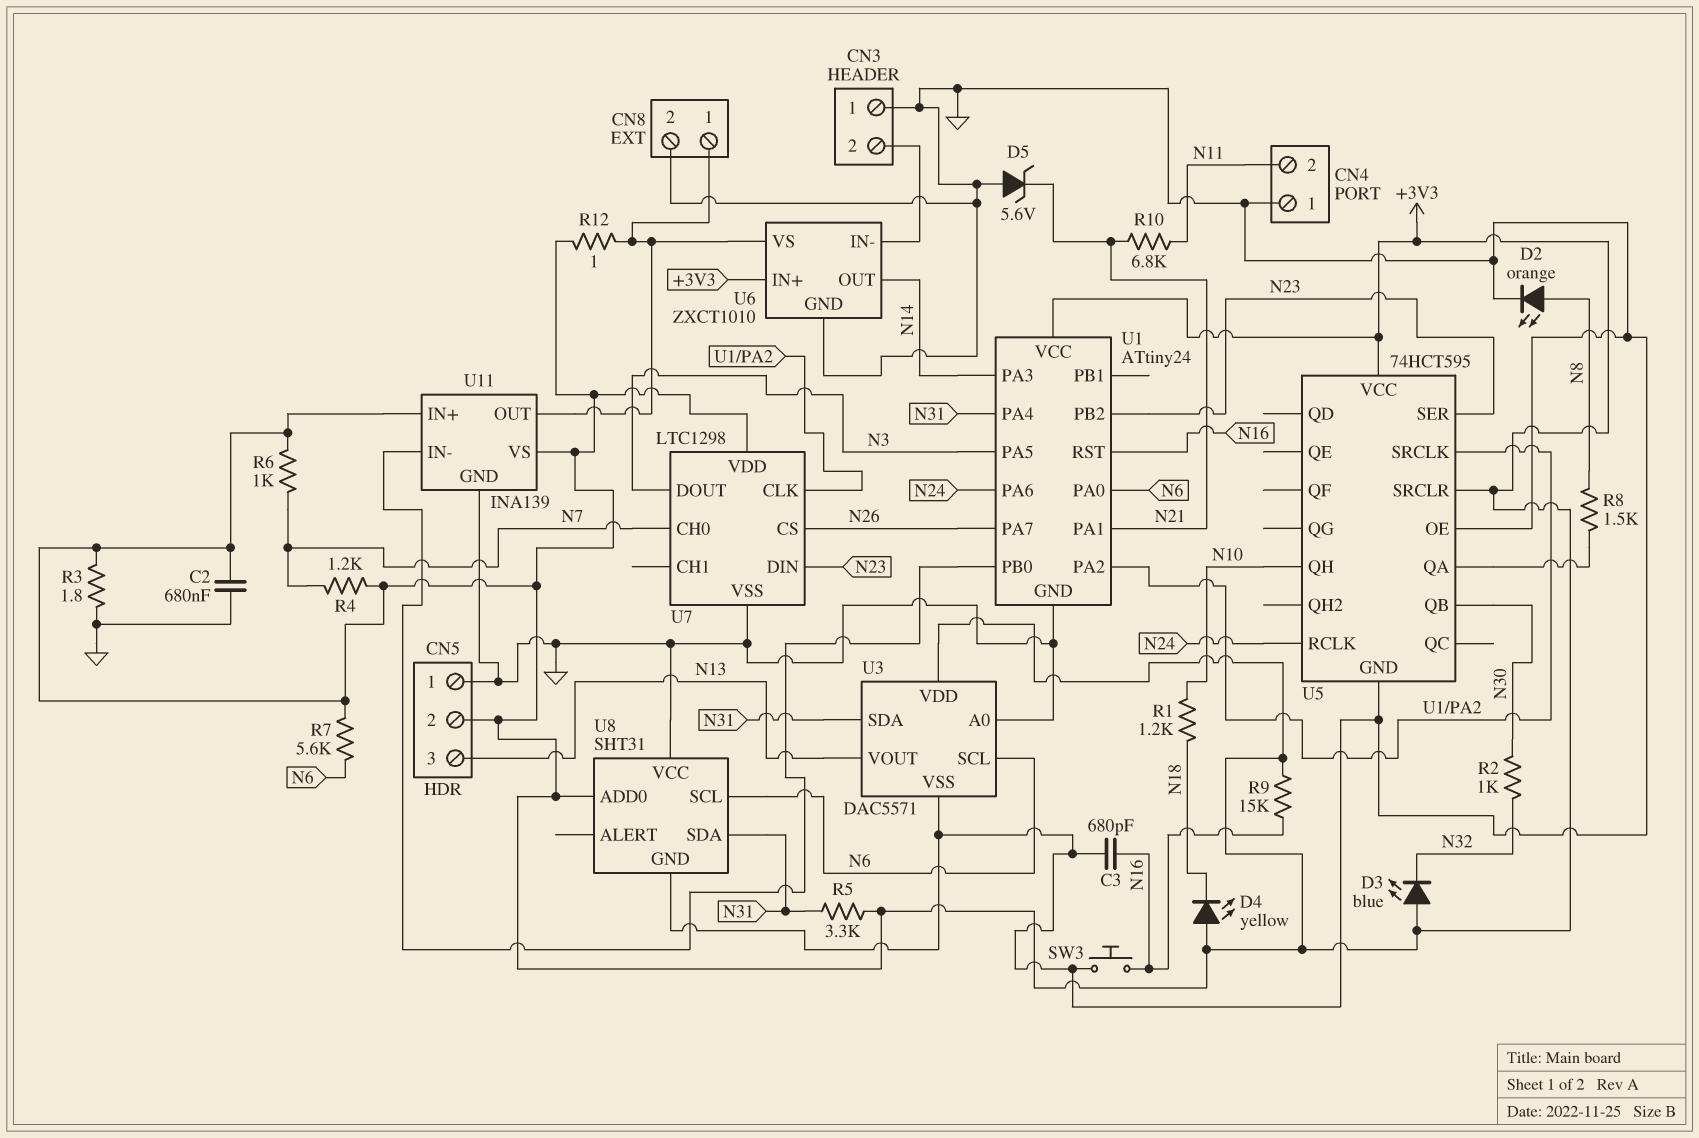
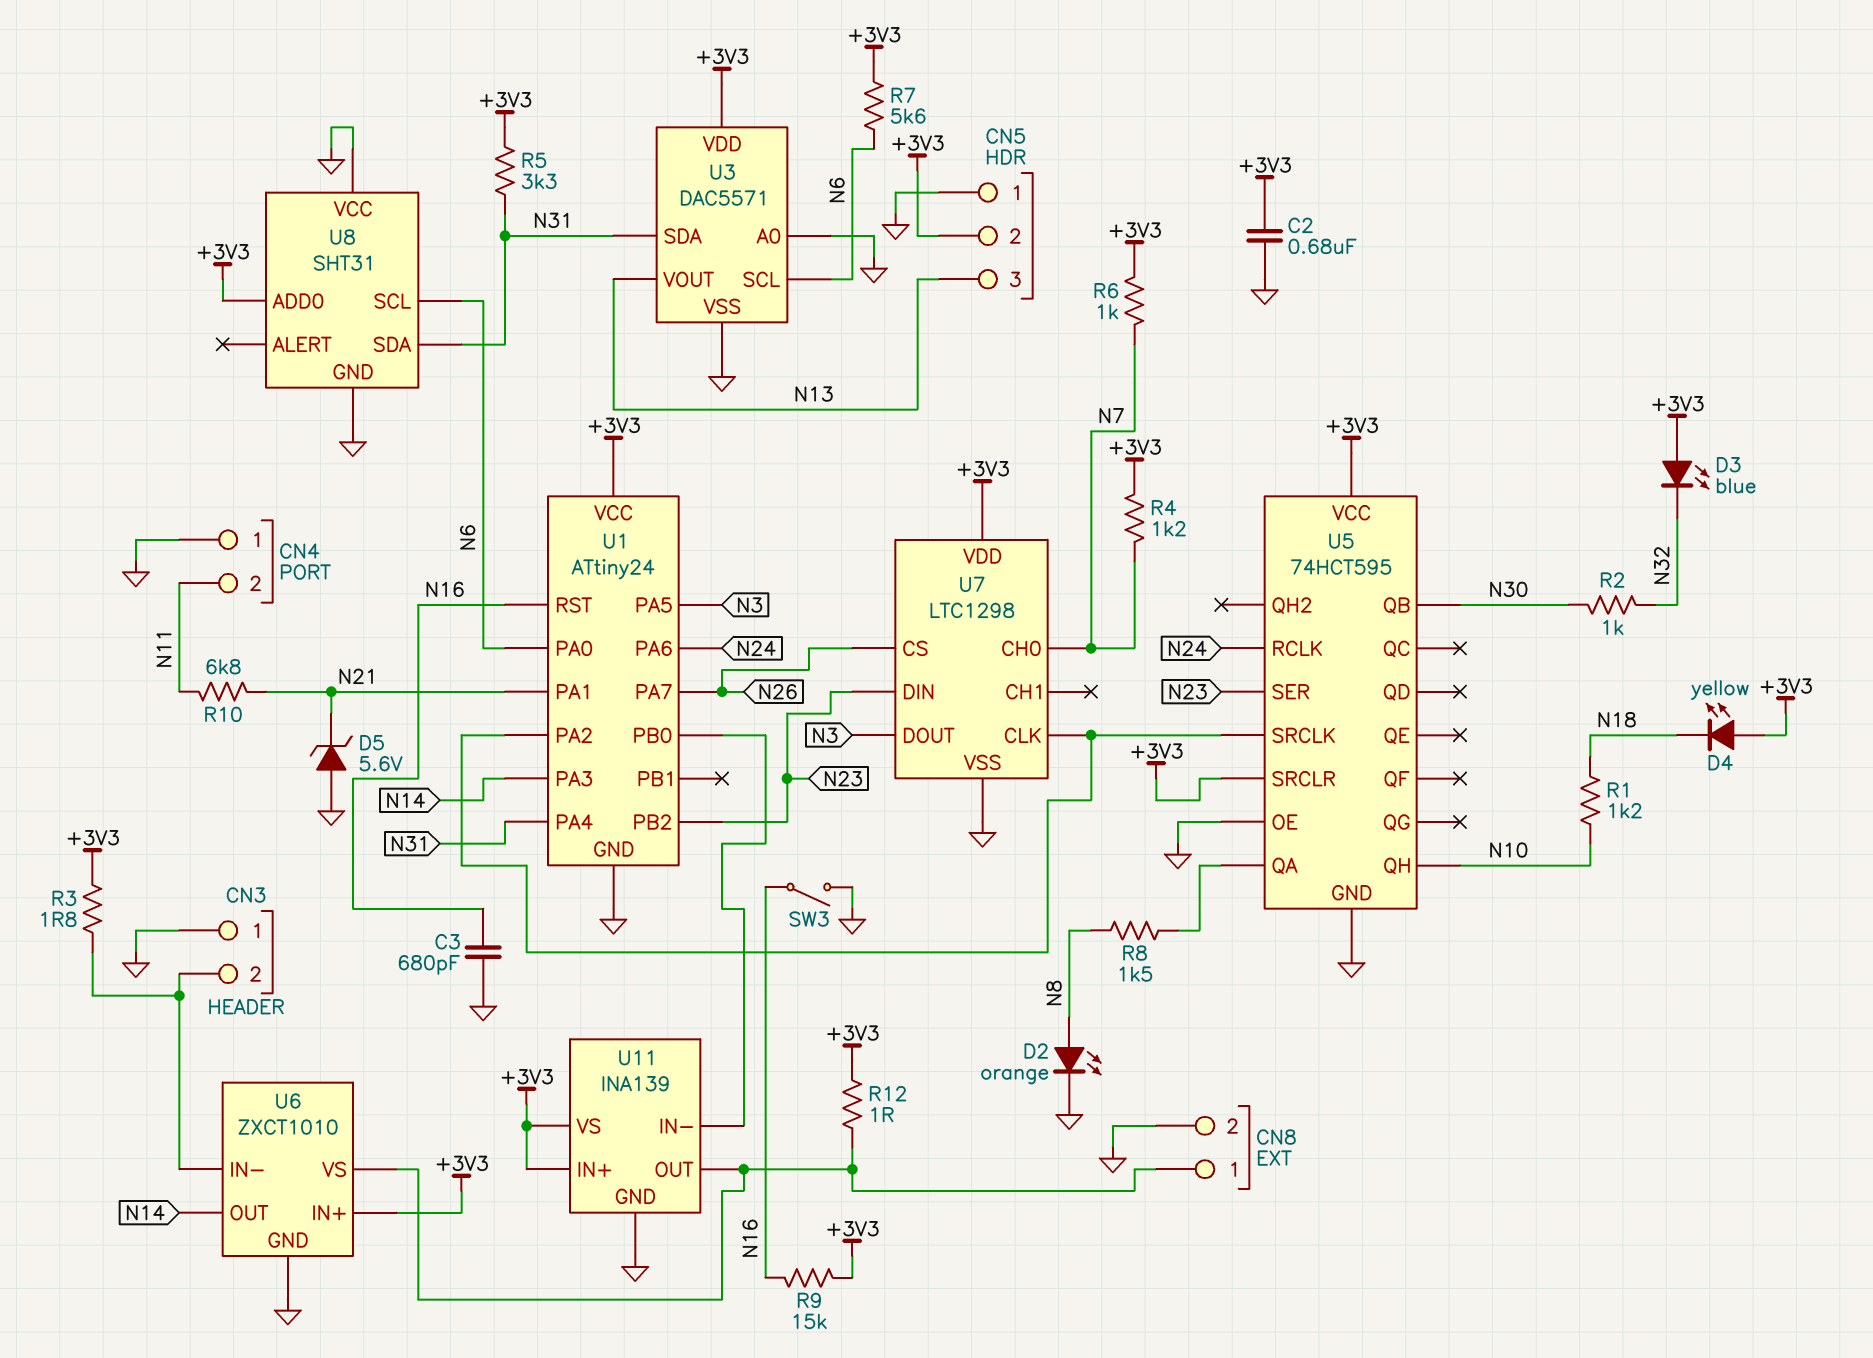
R3: 1.8 (+3V3, GND) -> 1.8 (+3V3, CN3/2)
SW3: button (GND, N16) -> switch (GND, N16)

